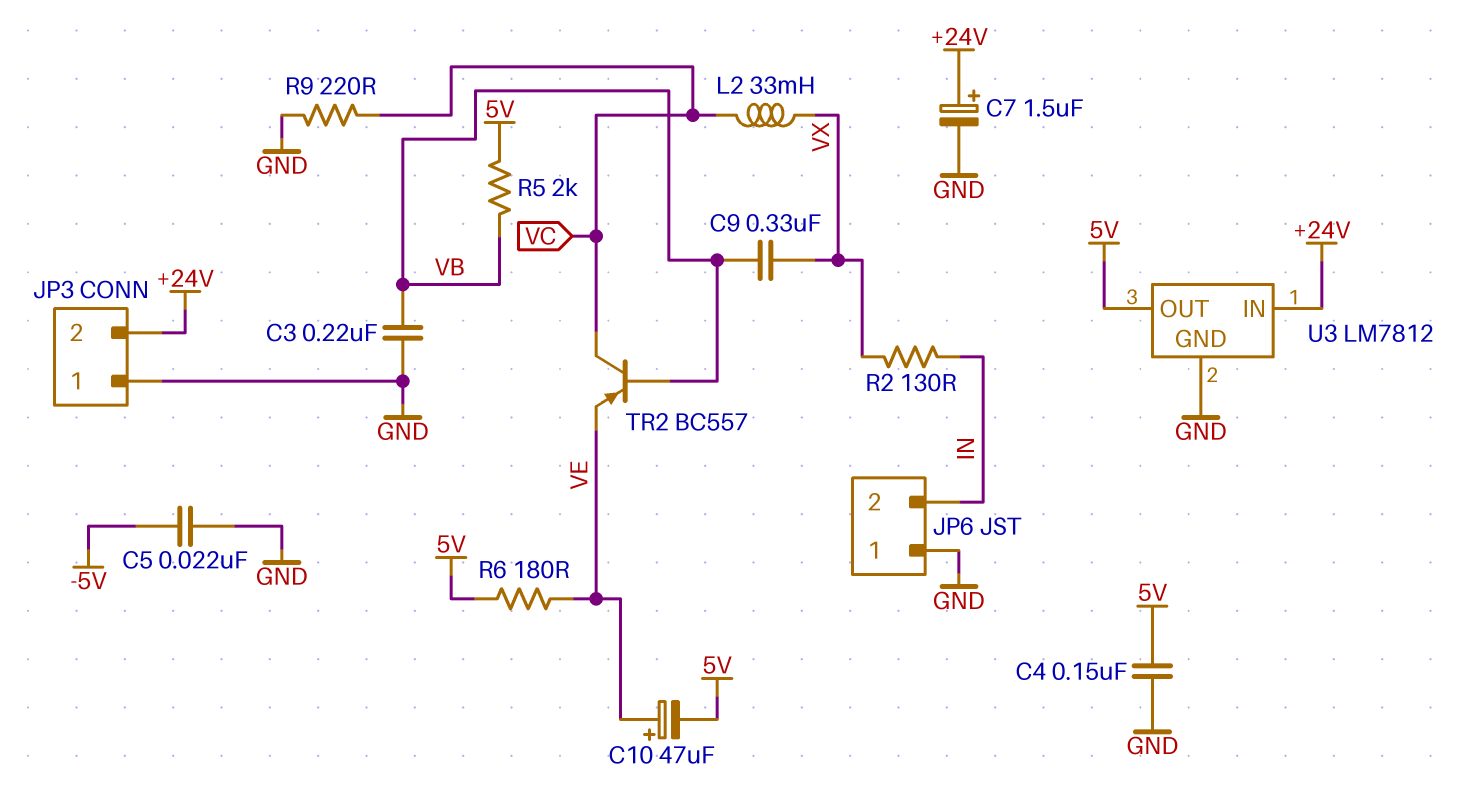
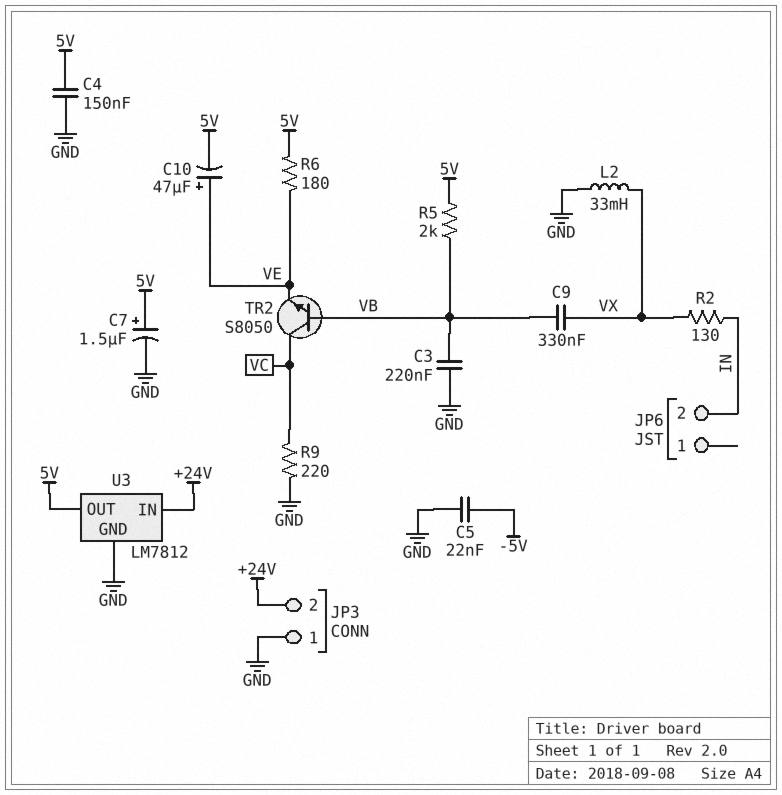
C7: 1.5uF (plus +24V, minus GND) -> 1.5uF (plus 5V, minus GND)
JP6 pin 1: GND -> none
L2: 33mH (VC, VX) -> 33mH (GND, VX)
TR2: PNP BC557 (B VB, C VC, E VE) -> NPN S8050 (B VB, C VC, E VE)

